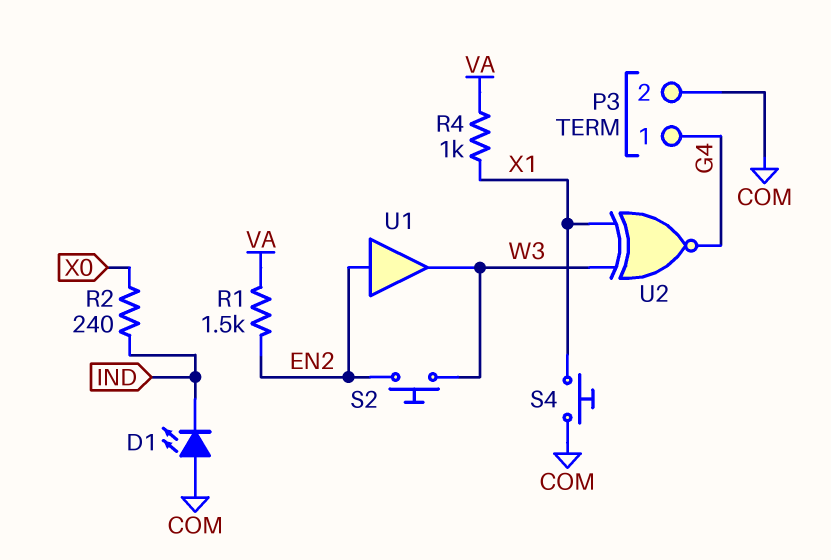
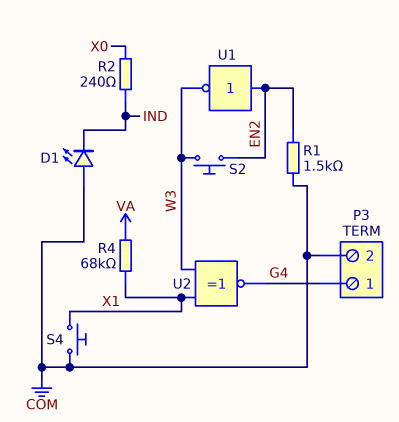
R1: 1.5k (EN2, VA) -> 1.5k (COM, EN2)
R4: 1k (VA, X1) -> 68k (VA, X1)
U1: buffer (in EN2, out W3) -> NOT (in EN2, out W3)

